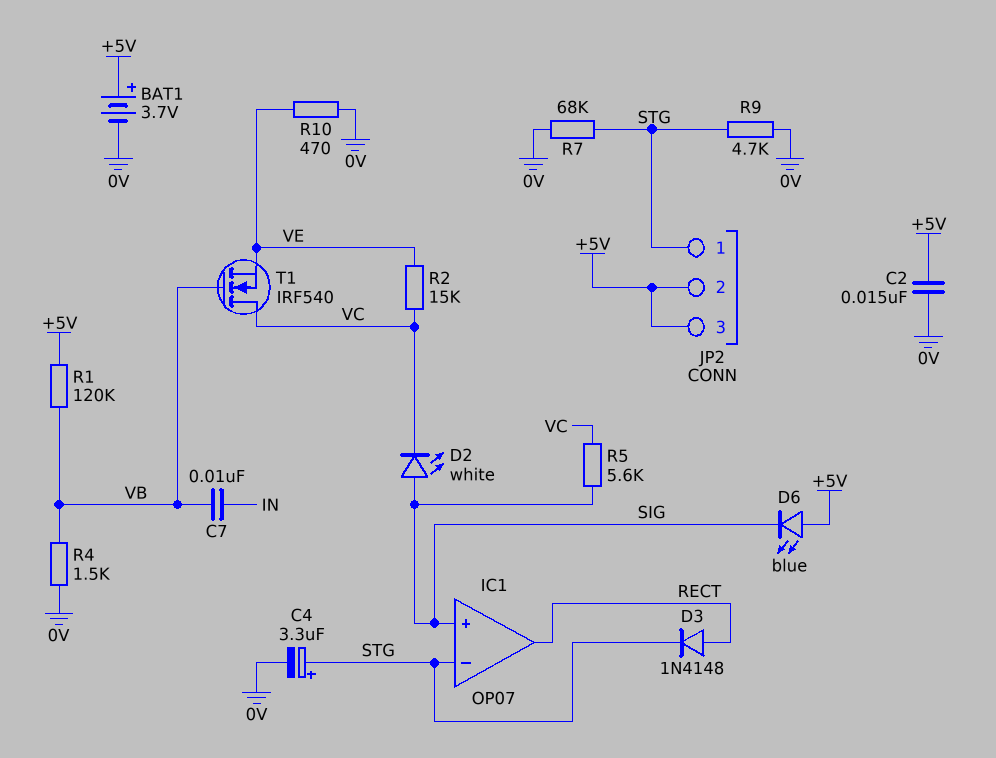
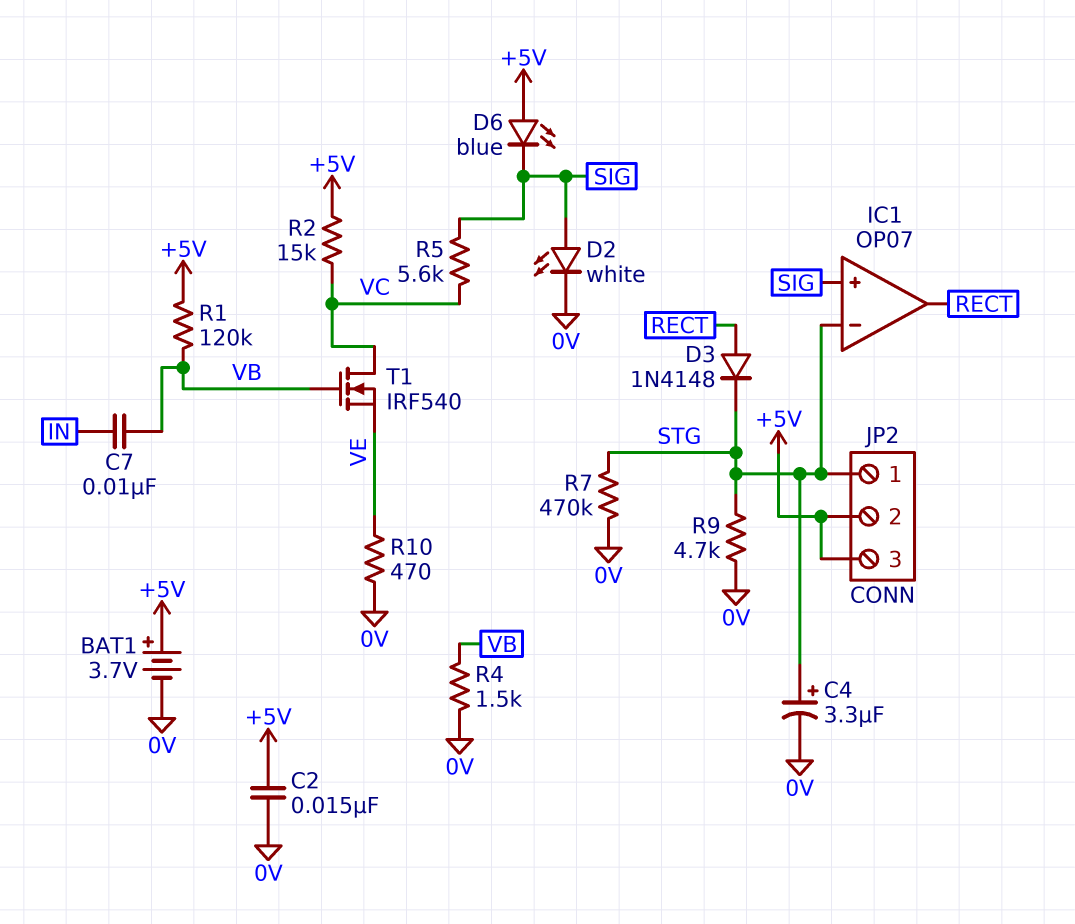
D2: LED white (A SIG, K VC) -> LED white (A SIG, K 0V)
R2: 15k (VC, VE) -> 15k (+5V, VC)
R7: 68k (0V, STG) -> 470k (0V, STG)

